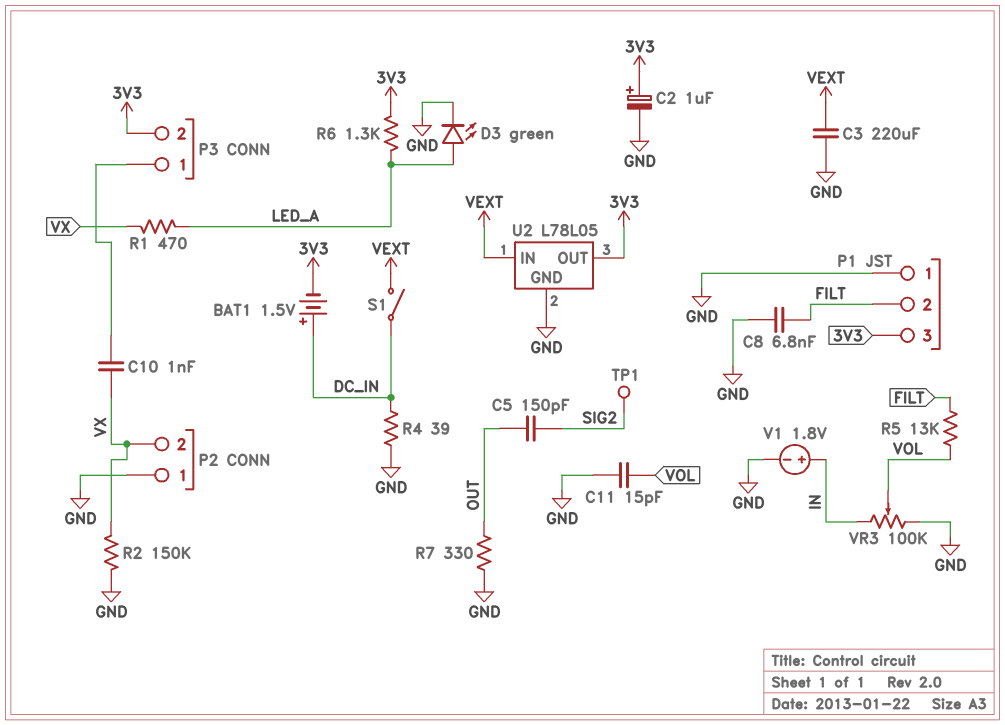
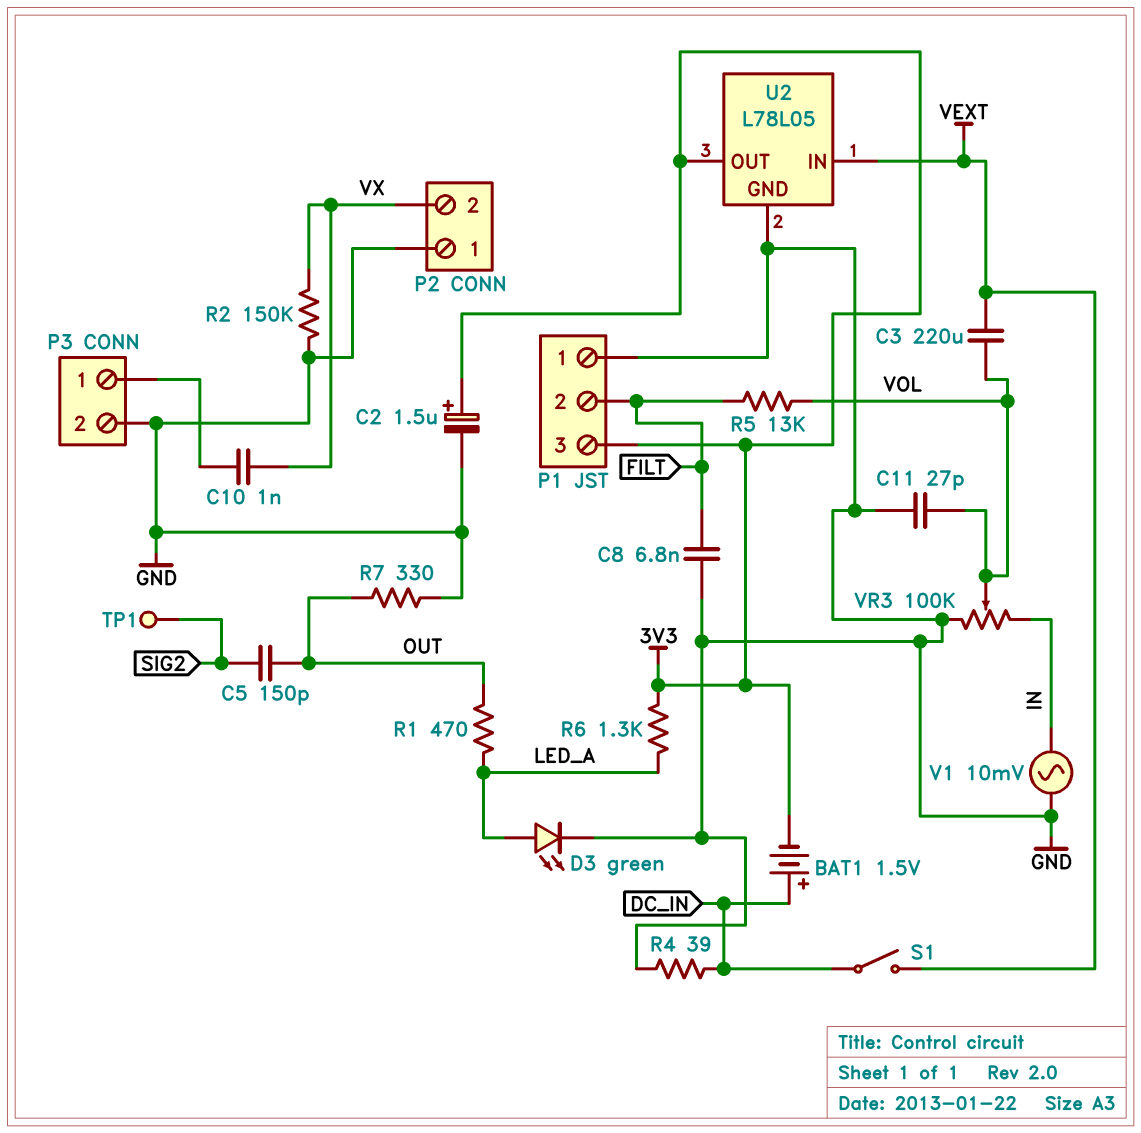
C2: 1uF (plus 3V3, minus GND) -> 1.5uF (plus 3V3, minus GND)
C3: 220uF (GND, VEXT) -> 220uF (VEXT, VOL)
C11: 15pF (GND, VOL) -> 27pF (GND, VOL)
P3 pin 2: 3V3 -> GND
R1: 470 (LED_A, VX) -> 470 (LED_A, OUT)
V1: 1.8V (plus IN, minus GND) -> AC 10mV (GND, IN)

